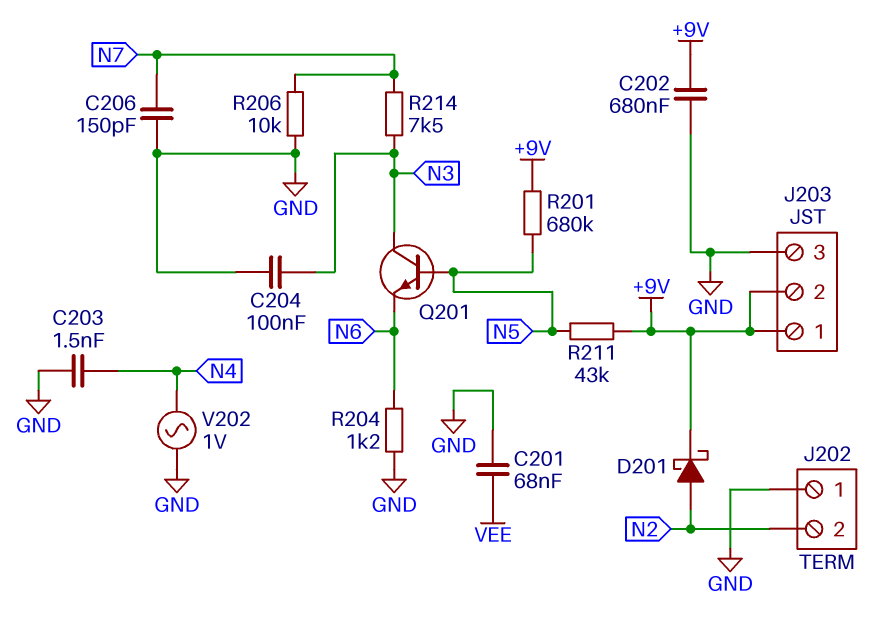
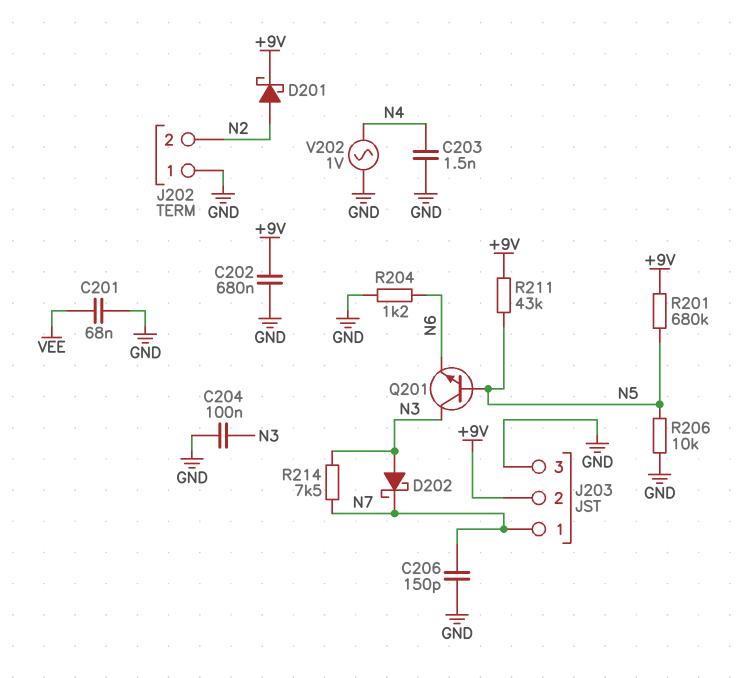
D202: none -> schottky (A N3, K N7)
J203 pin 1: +9V -> N7
R206: 10k (GND, N7) -> 10k (GND, N5)

